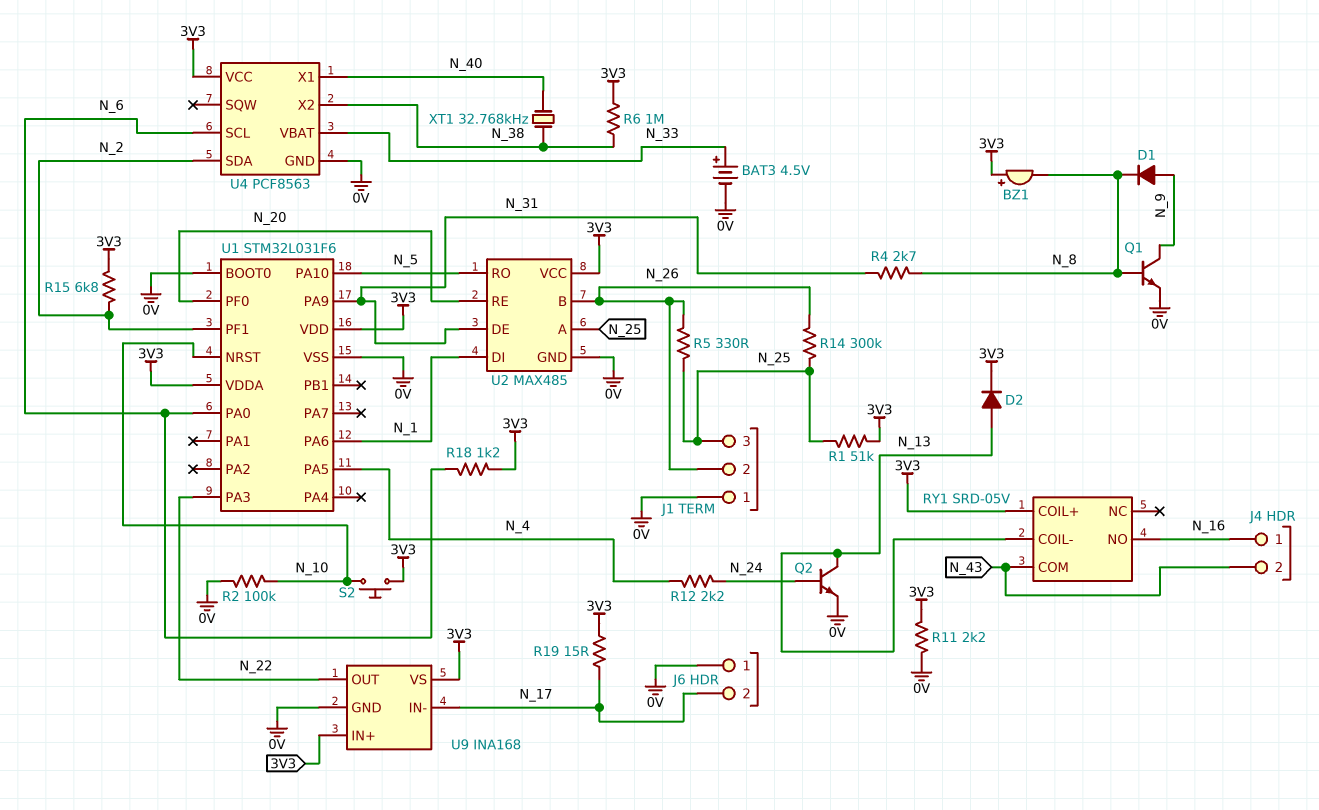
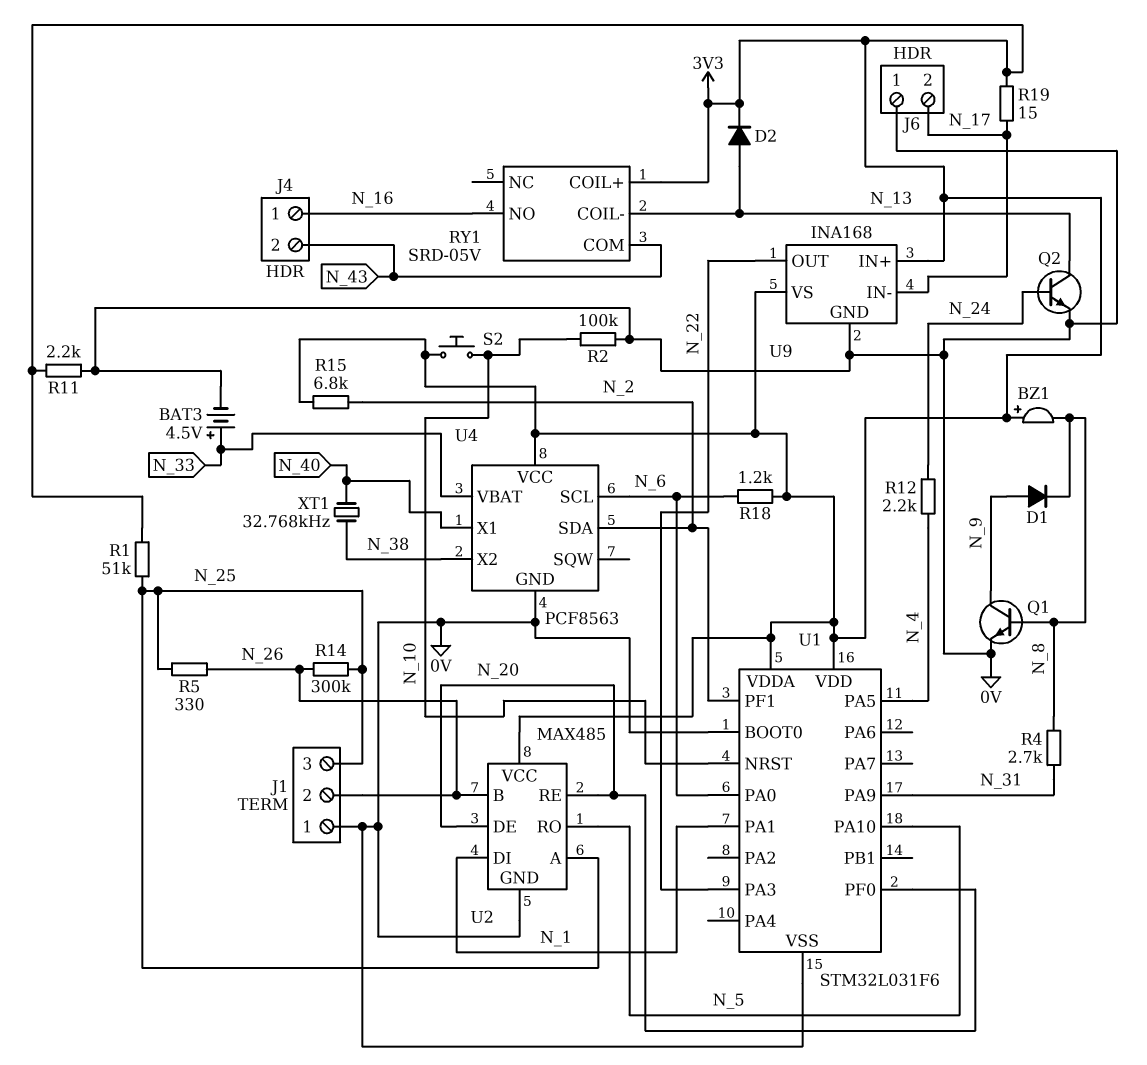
R6: 1M (3V3, N_38) -> none
U1 pin PA1: none -> N_1
U1 pin PA6: N_1 -> none
U2 pin DE: N_31 -> N_20

